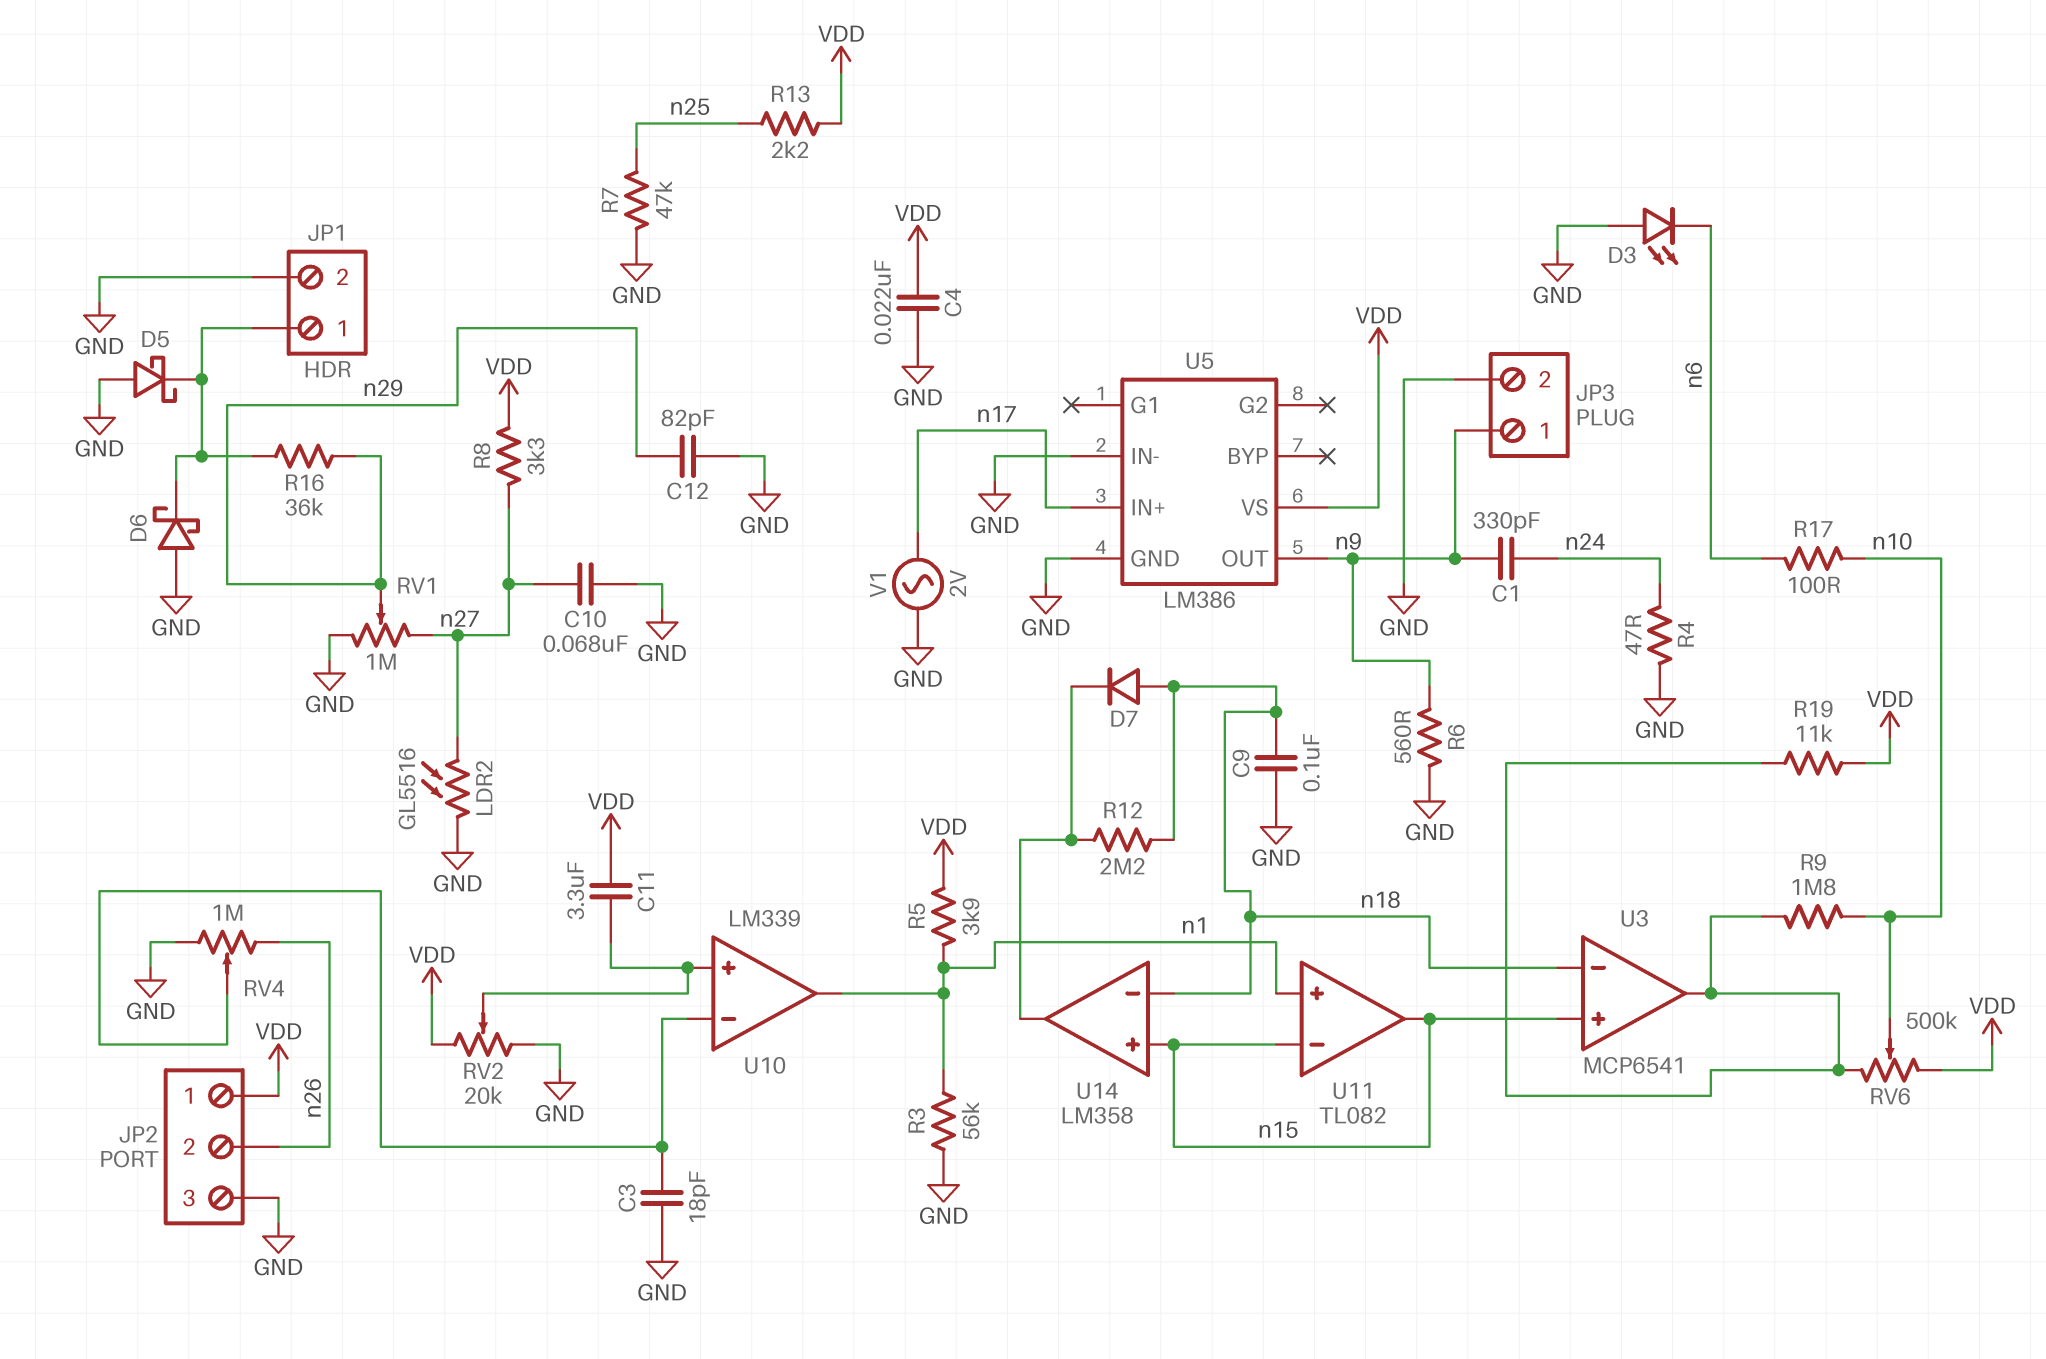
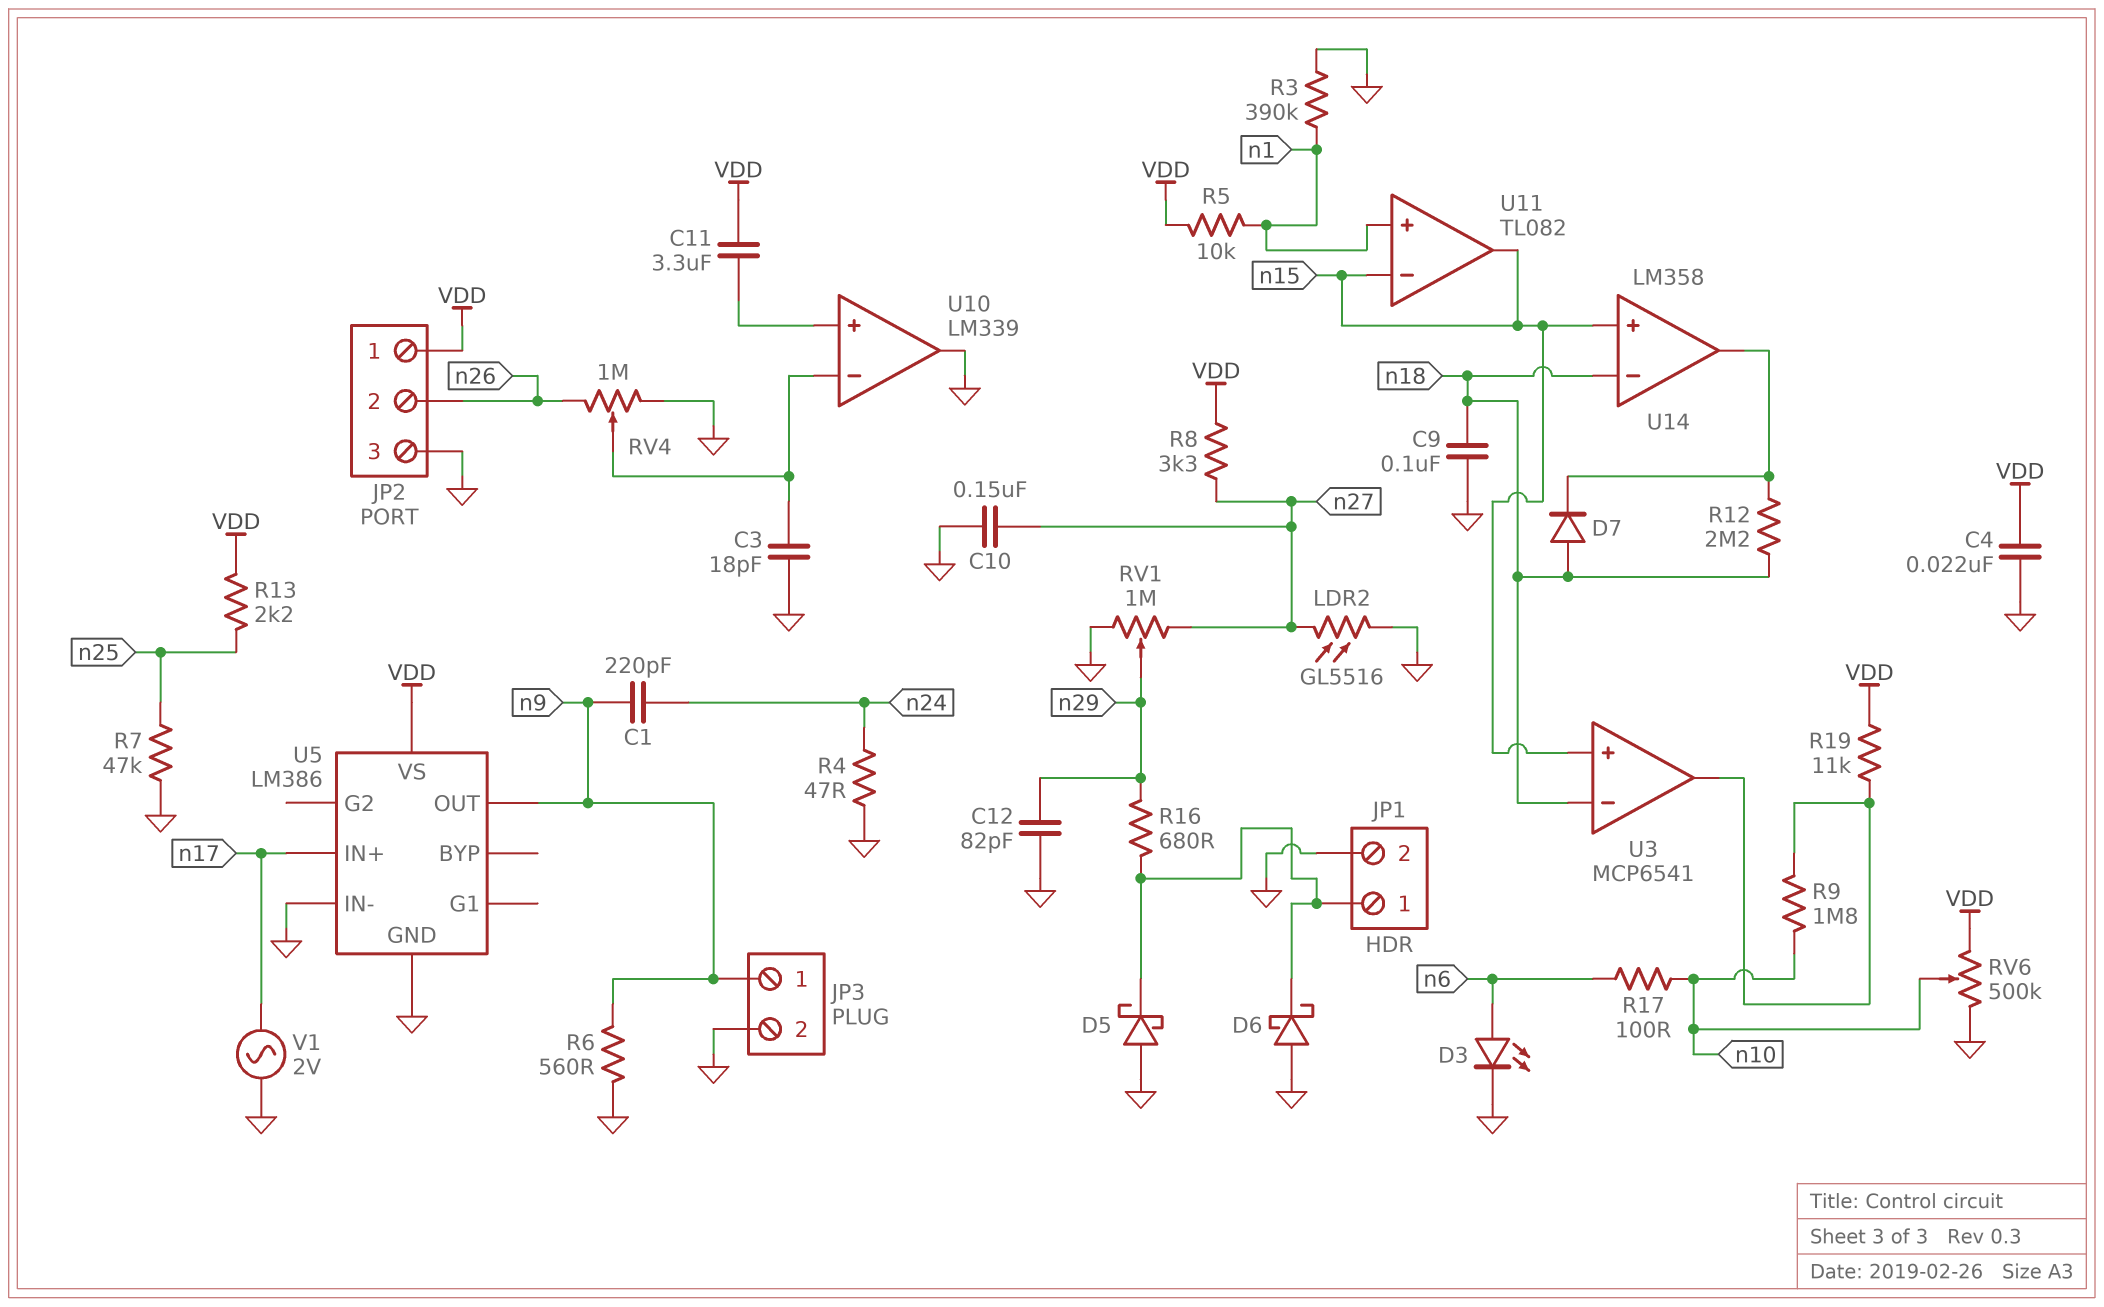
C1: 330pF (n9, n24) -> 220pF (n9, n24)
C10: 68nF (GND, n27) -> 150nF (GND, n27)
D3: LED (A GND, K n6) -> LED (A n6, K GND)
R3: 56k (GND, n1) -> 390k (GND, n1)
R5: 3.9k (VDD, n1) -> 10k (VDD, n1)
R16: 36k (JP1/1, n29) -> 680 (JP1/1, n29)
RV2: 20k (GND, VDD, wiper U10/in+) -> none
RV6: 500k (U3/out, VDD, wiper n10) -> 500k (GND, VDD, wiper n10)
U10 pin out: n1 -> GND

